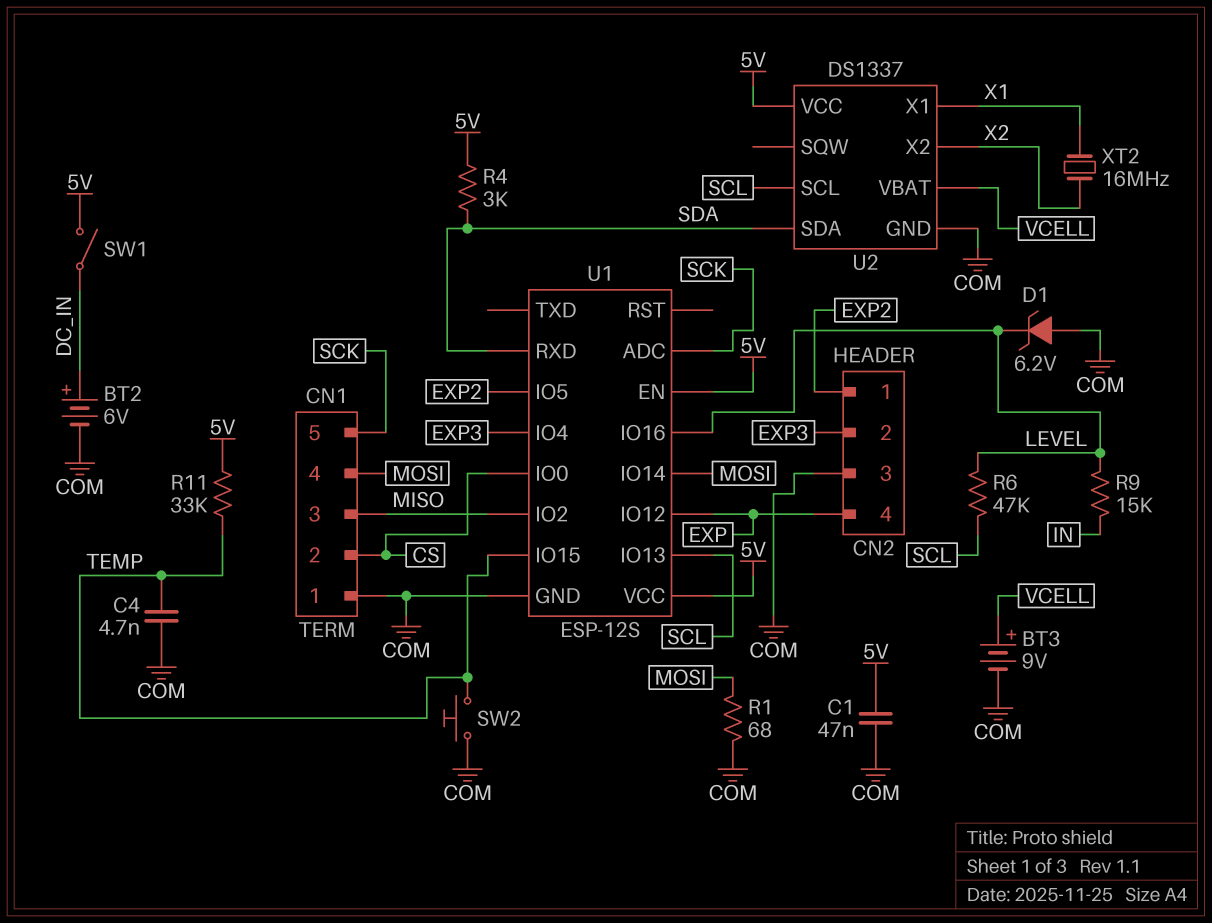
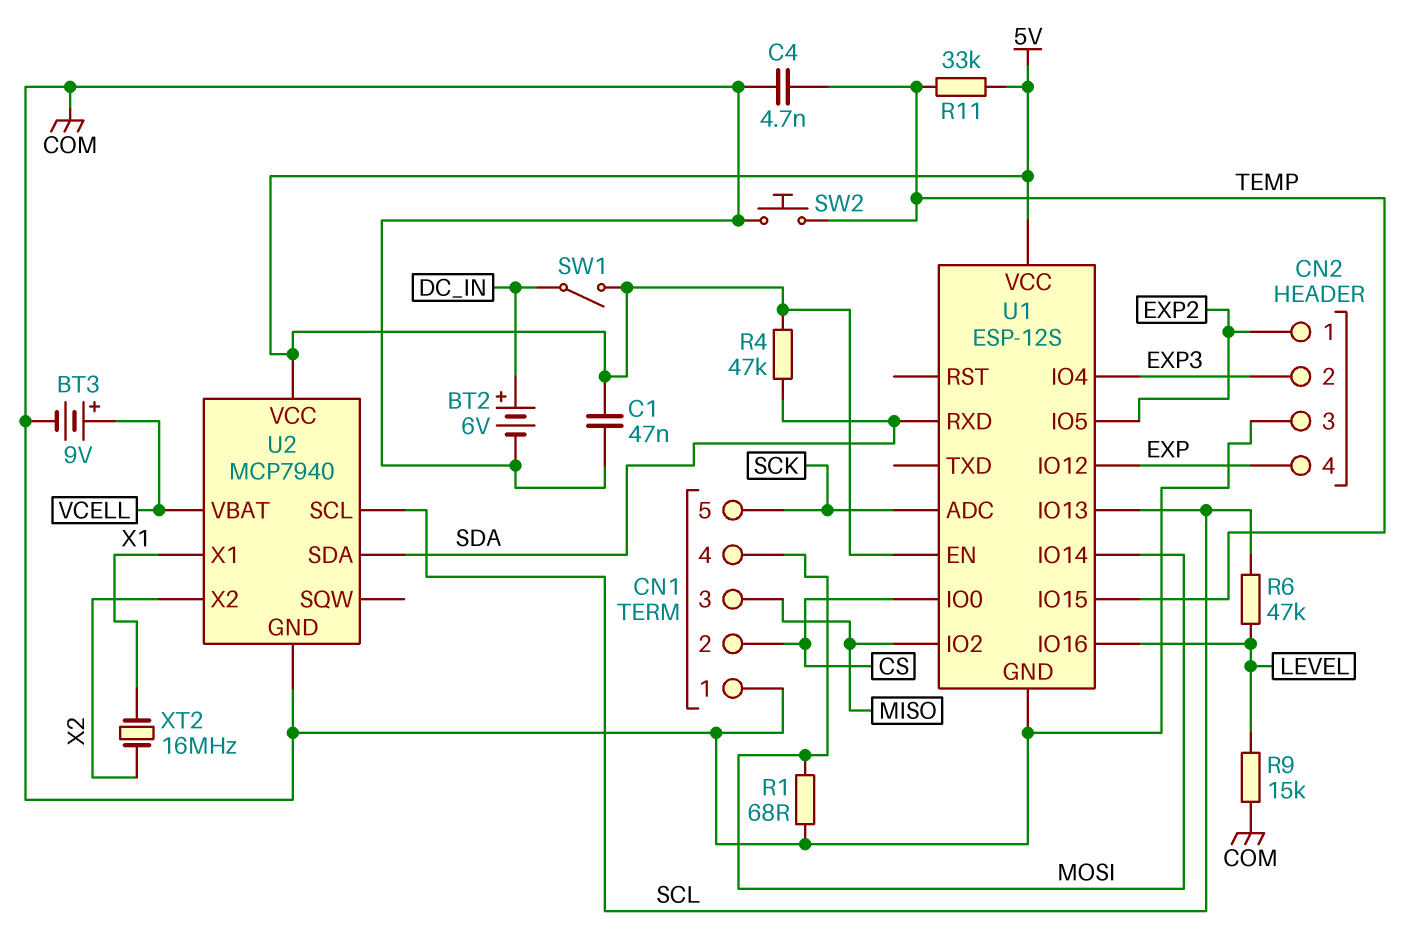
D1: zener 6.2V (A COM, K LEVEL) -> none
R4: 3k (5V, SDA) -> 47k (5V, SDA)
R9: 15k (IN, LEVEL) -> 15k (COM, LEVEL)
U2: DS1337 -> MCP7940

